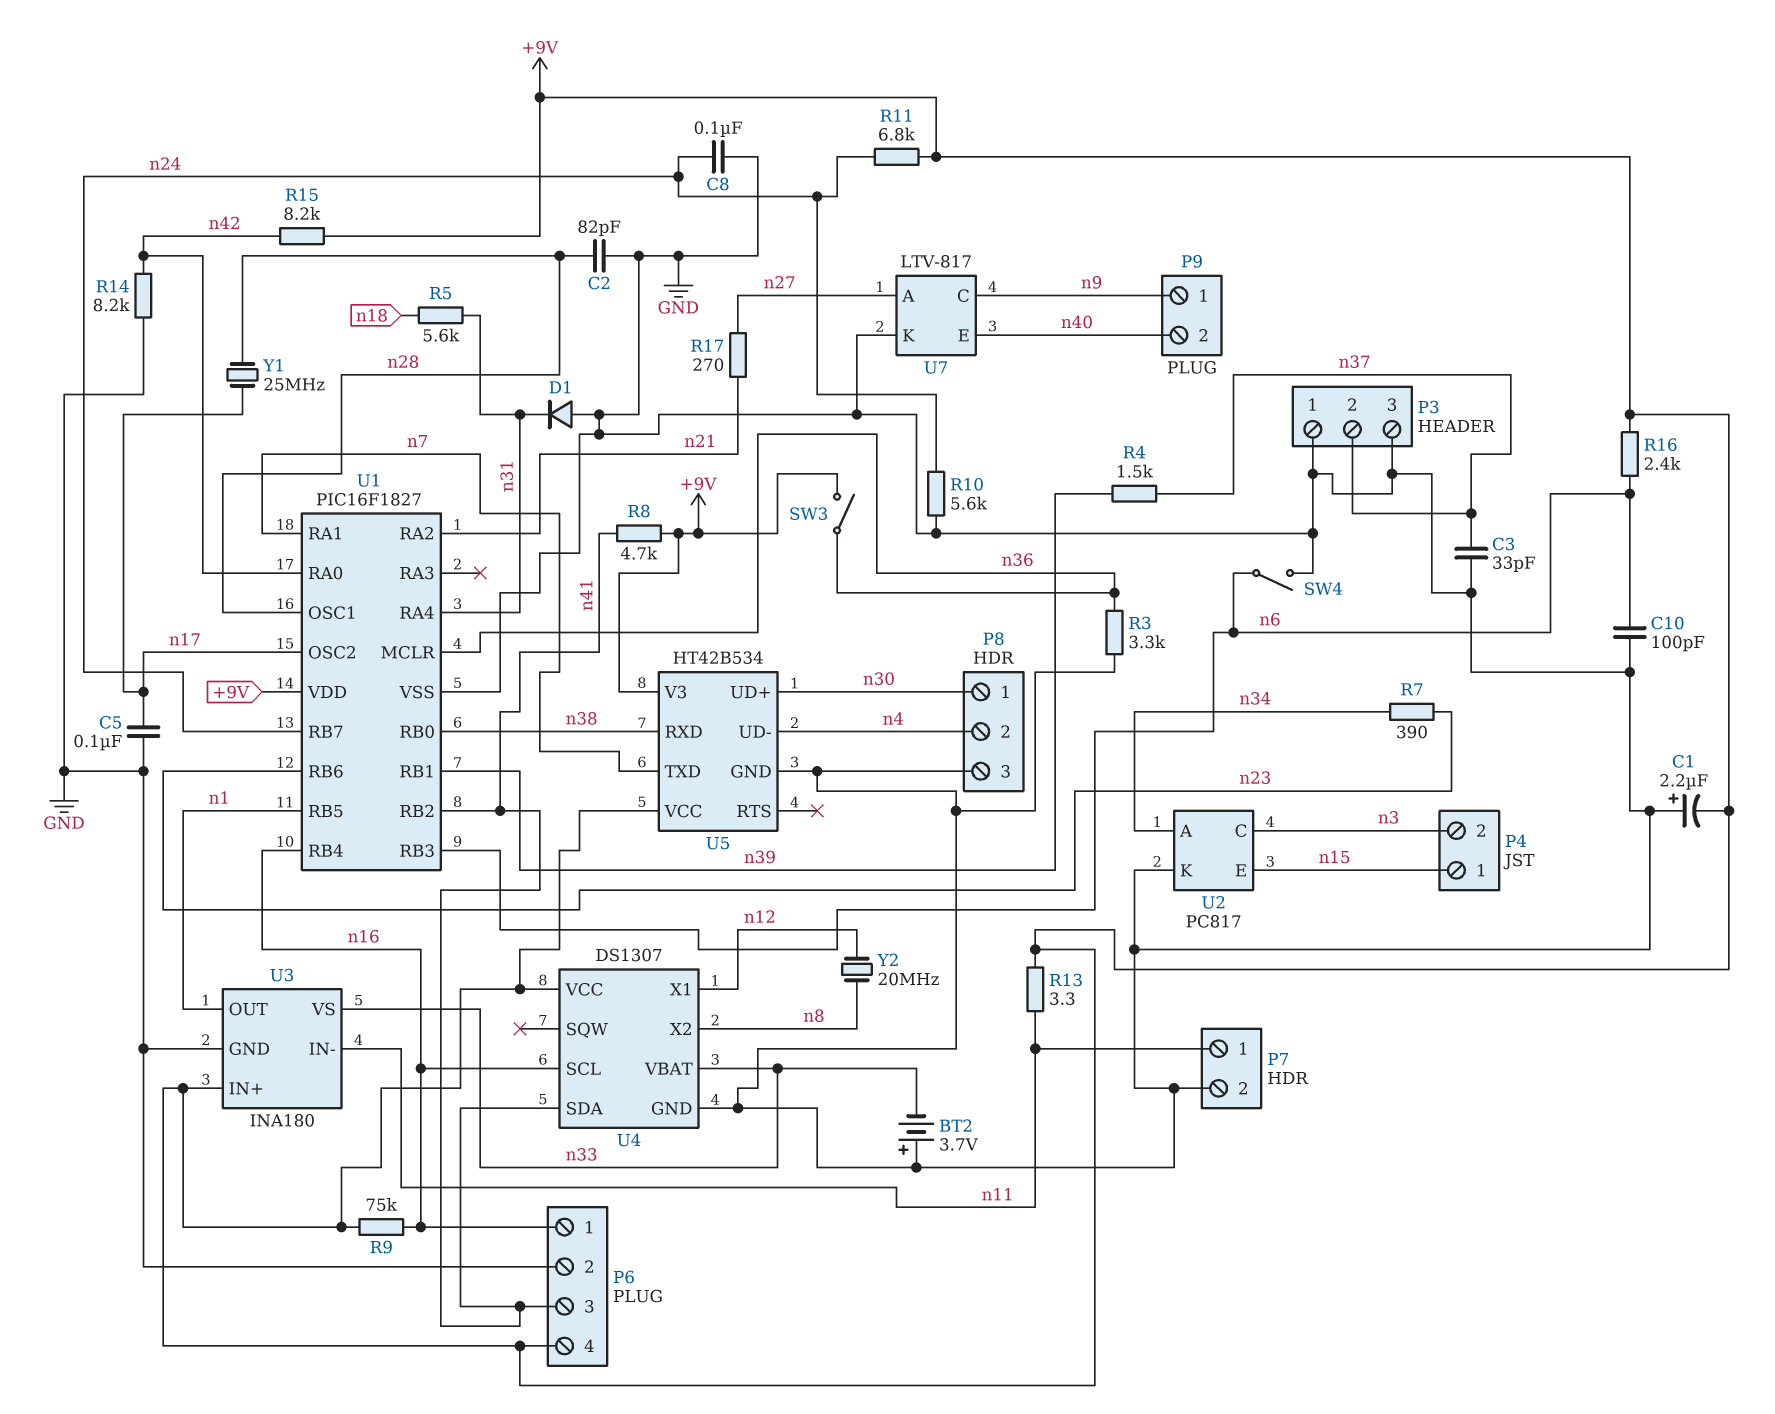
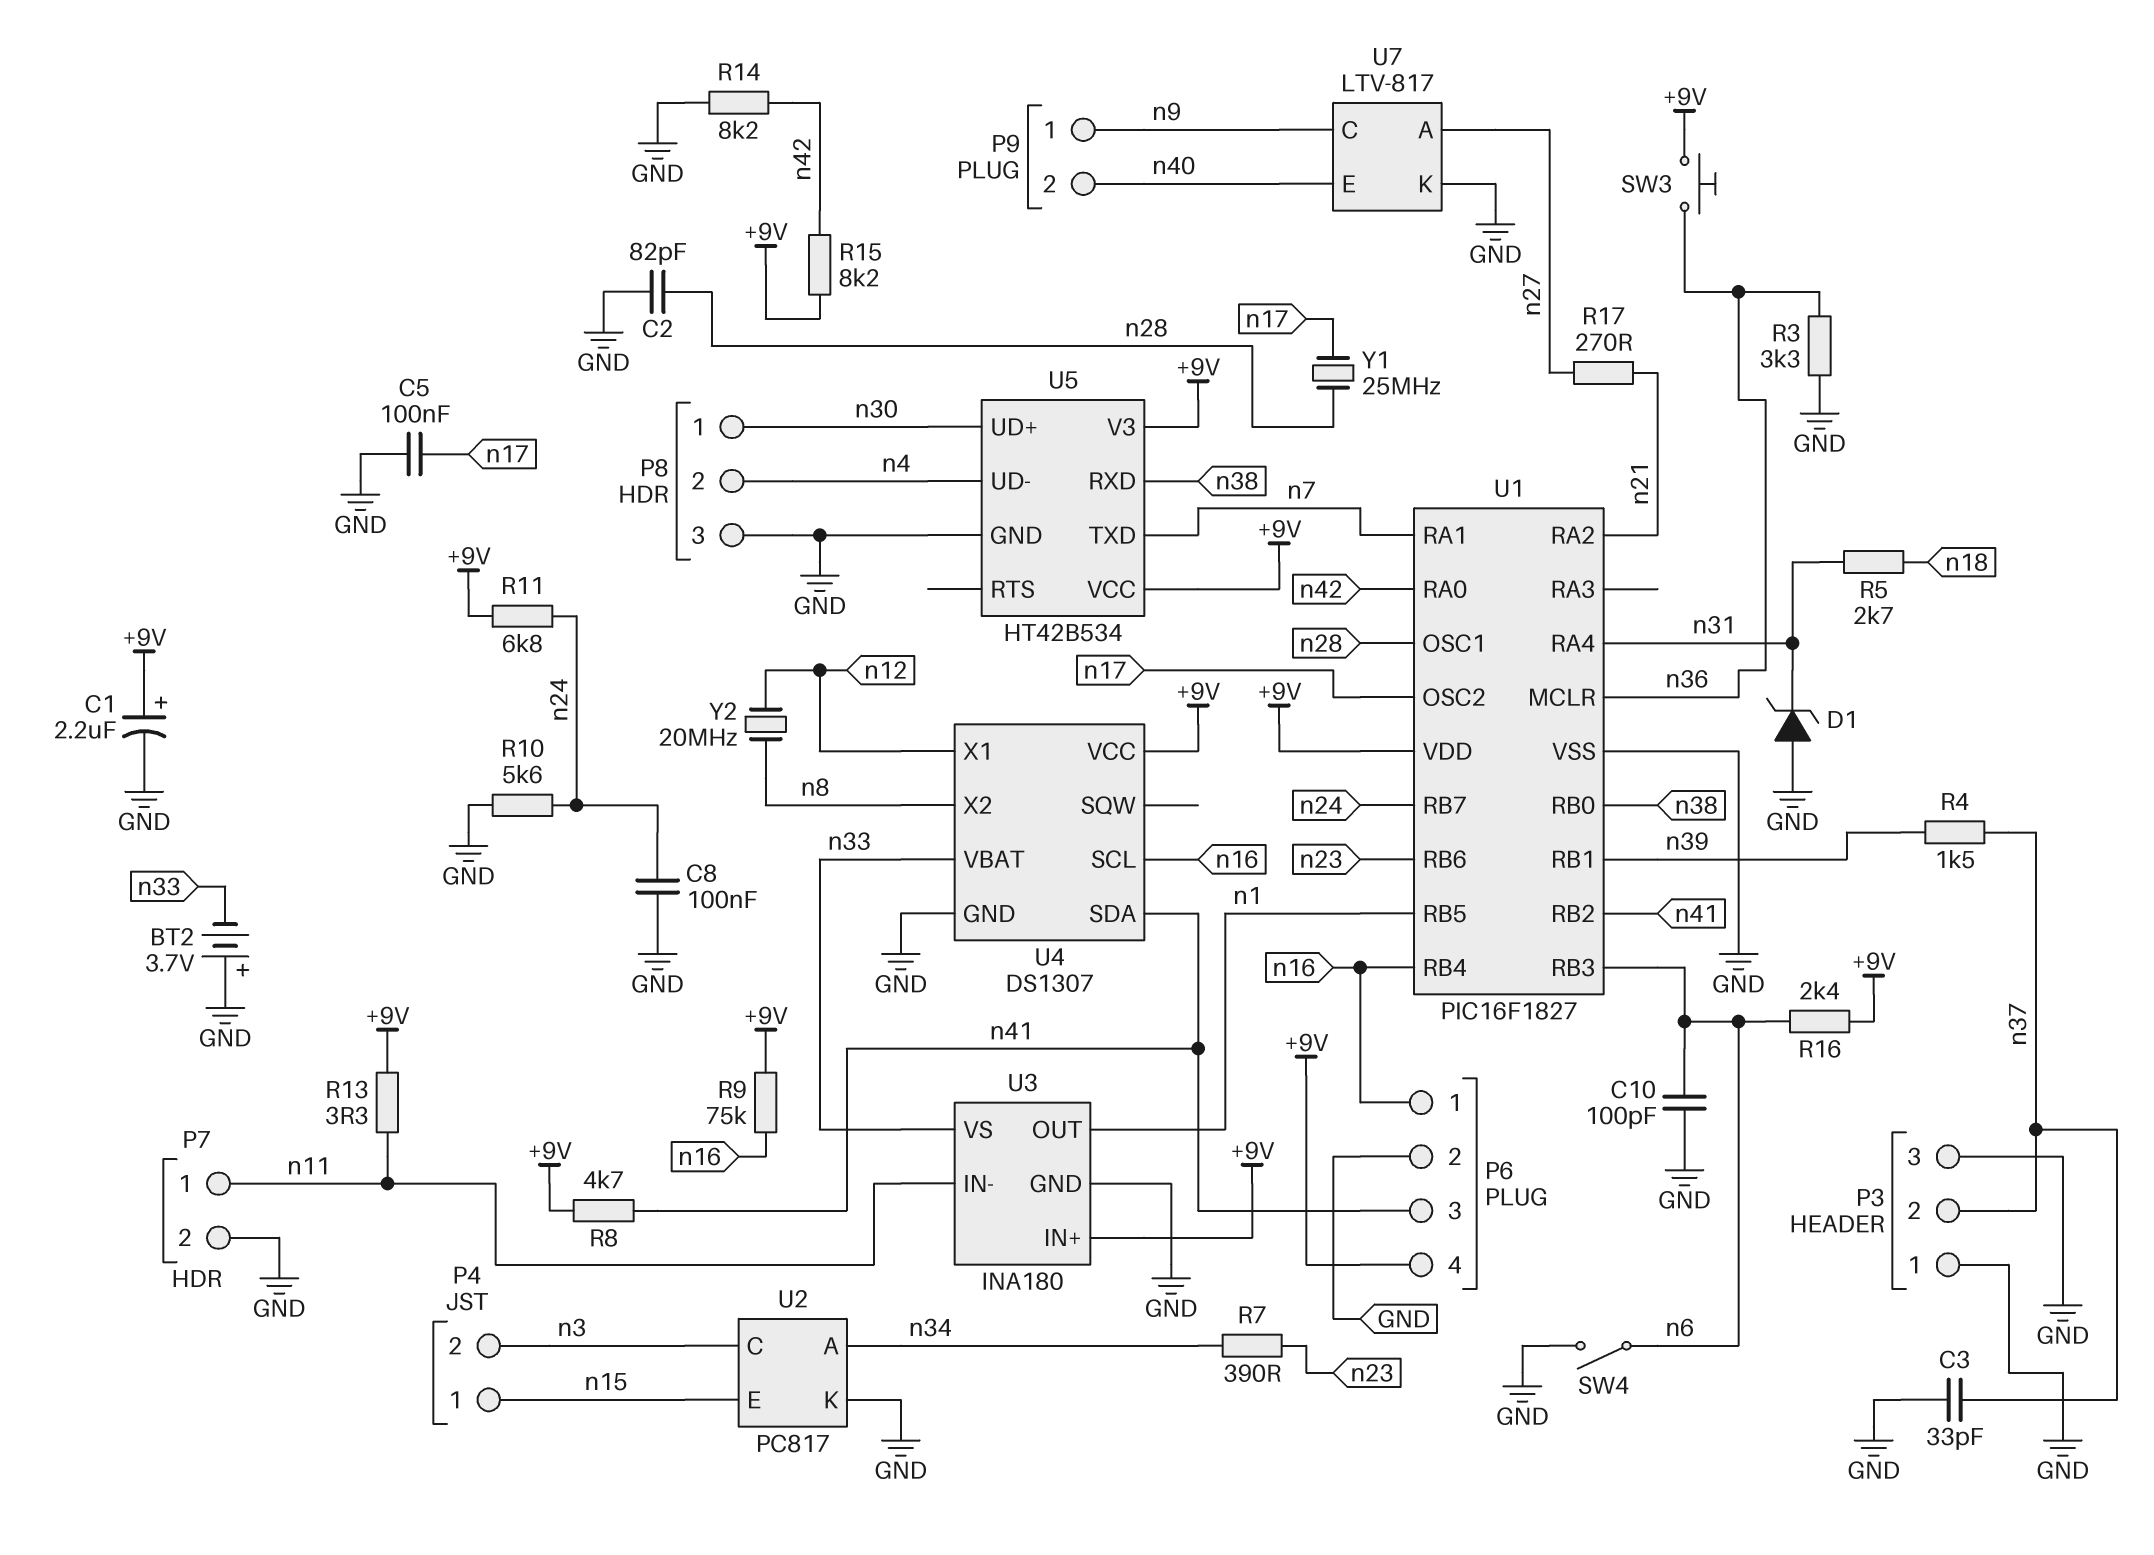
C1: 2.2uF (plus GND, minus +9V) -> 2.2uF (plus +9V, minus GND)
D1: diode (A GND, K n31) -> zener (A GND, K n31)
R5: 5.6k (n18, n31) -> 2.7k (n18, n31)
SW3: switch (+9V, n36) -> button (+9V, n36)

